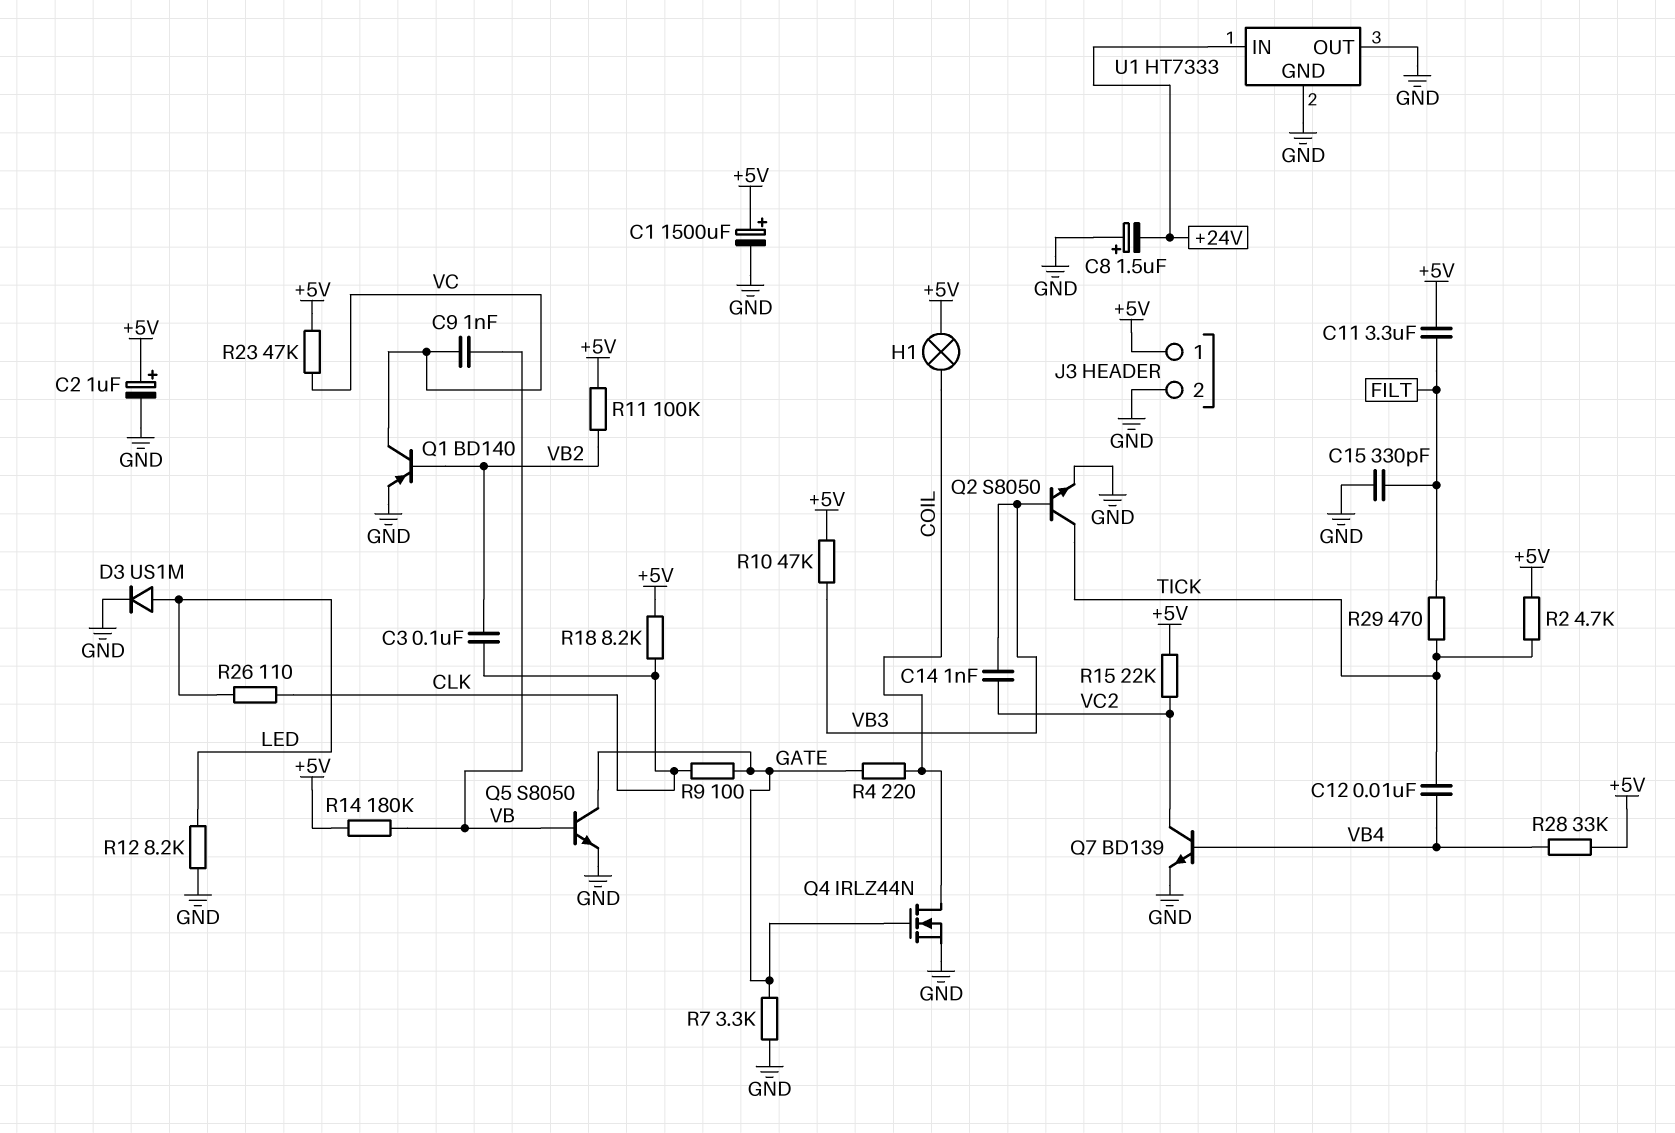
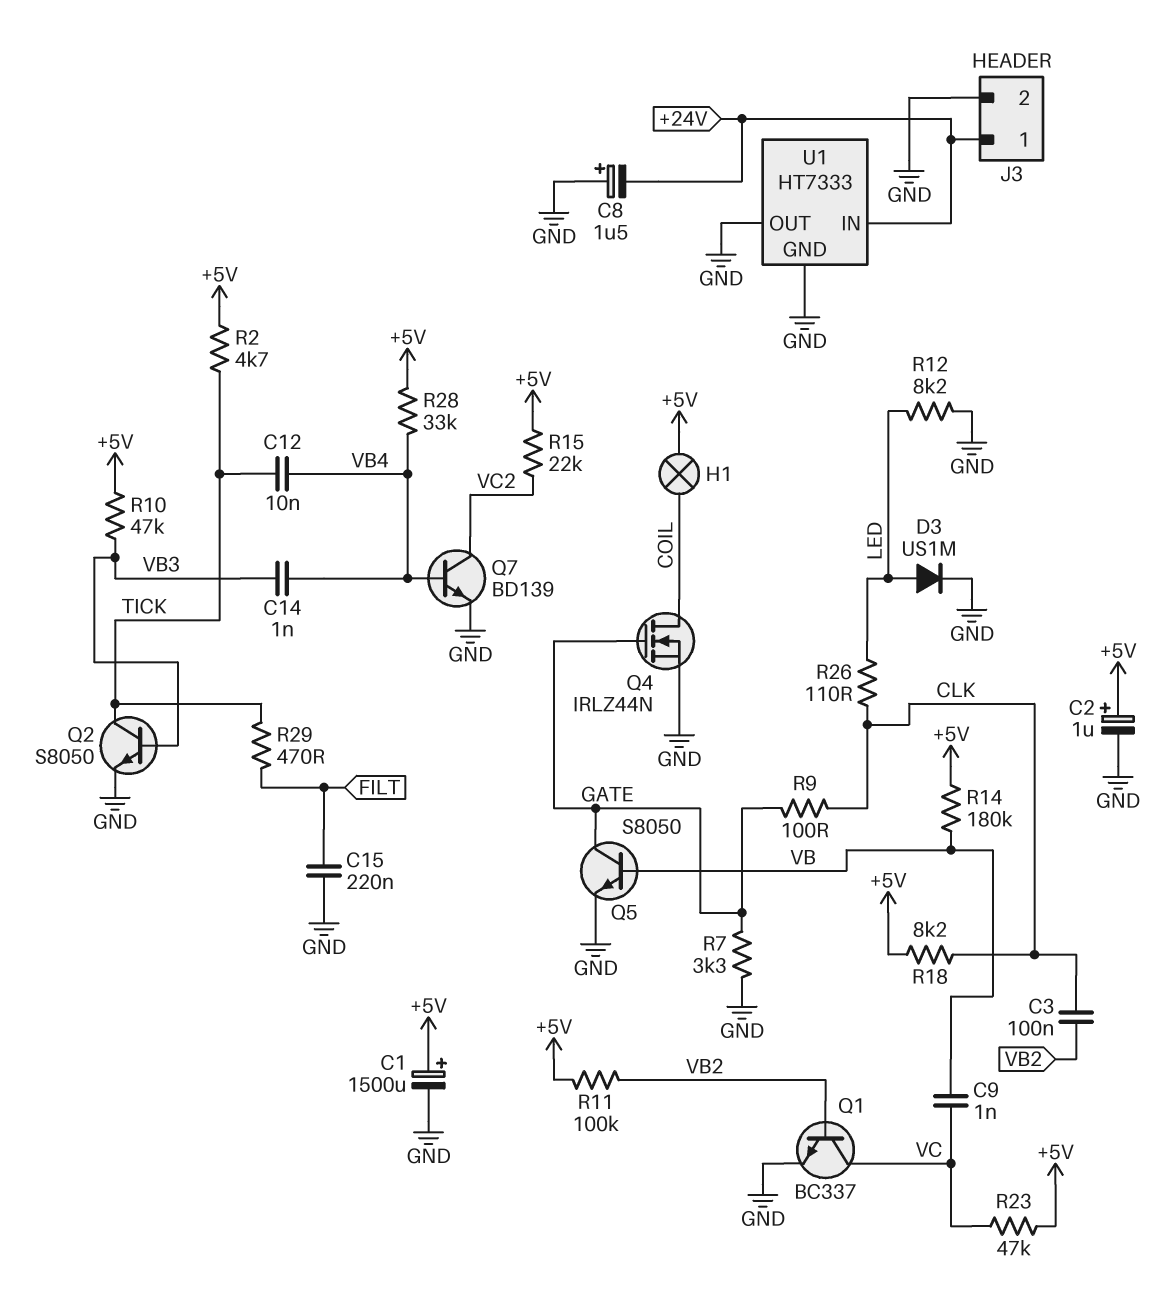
C11: 3.3uF (+5V, FILT) -> none
C14: 1nF (VB3, VC2) -> 1nF (VB3, VB4)
C15: 330pF (FILT, GND) -> 220nF (FILT, GND)
J3 pin 1: +5V -> +24V
Q1: PNP BD140 (B VB2, C VC, E GND) -> NPN BC337 (B VB2, C VC, E GND)
R4: 220 (COIL, GATE) -> none

